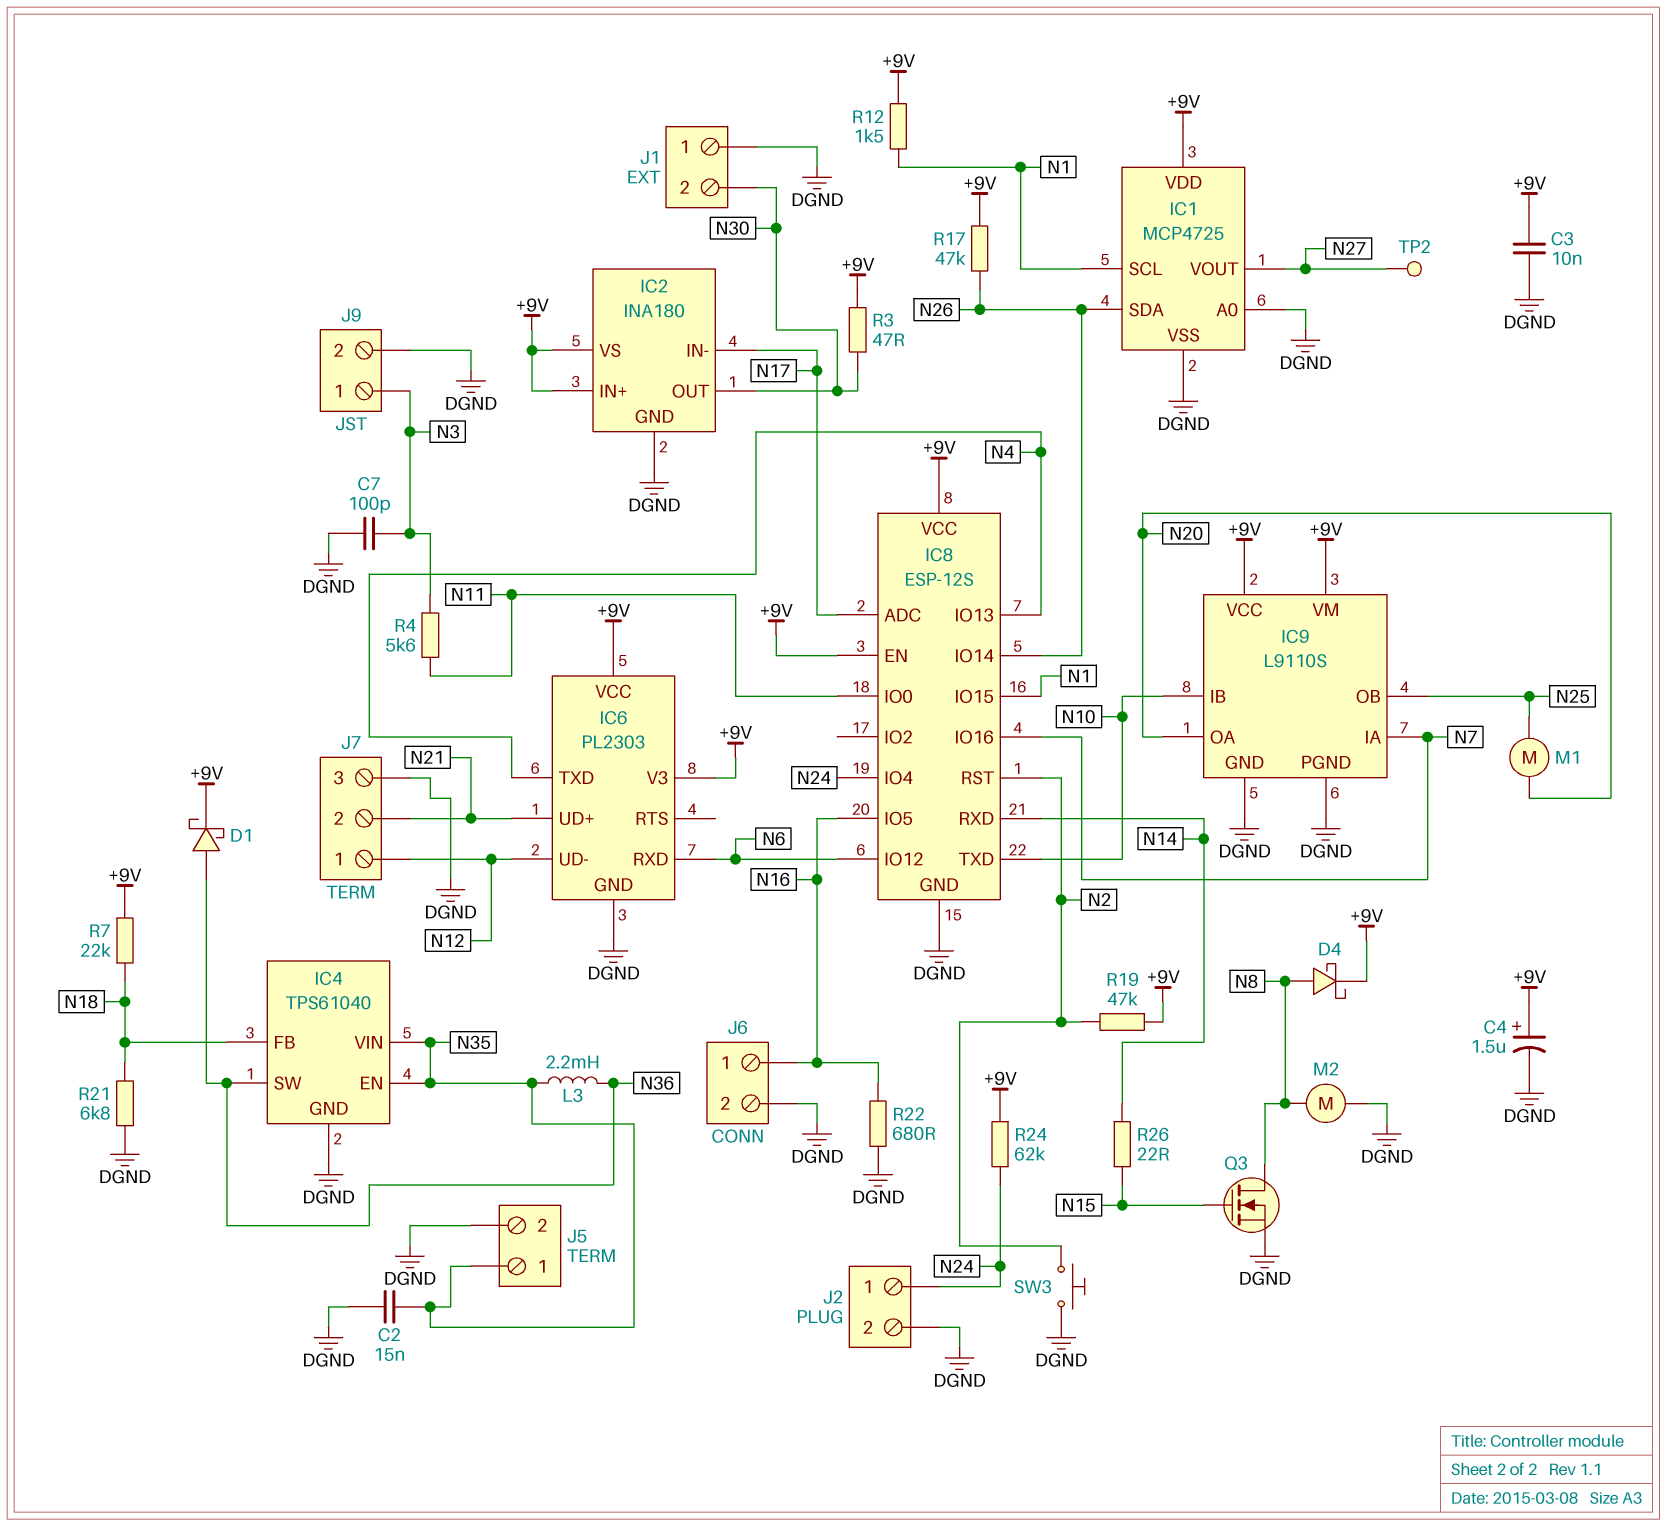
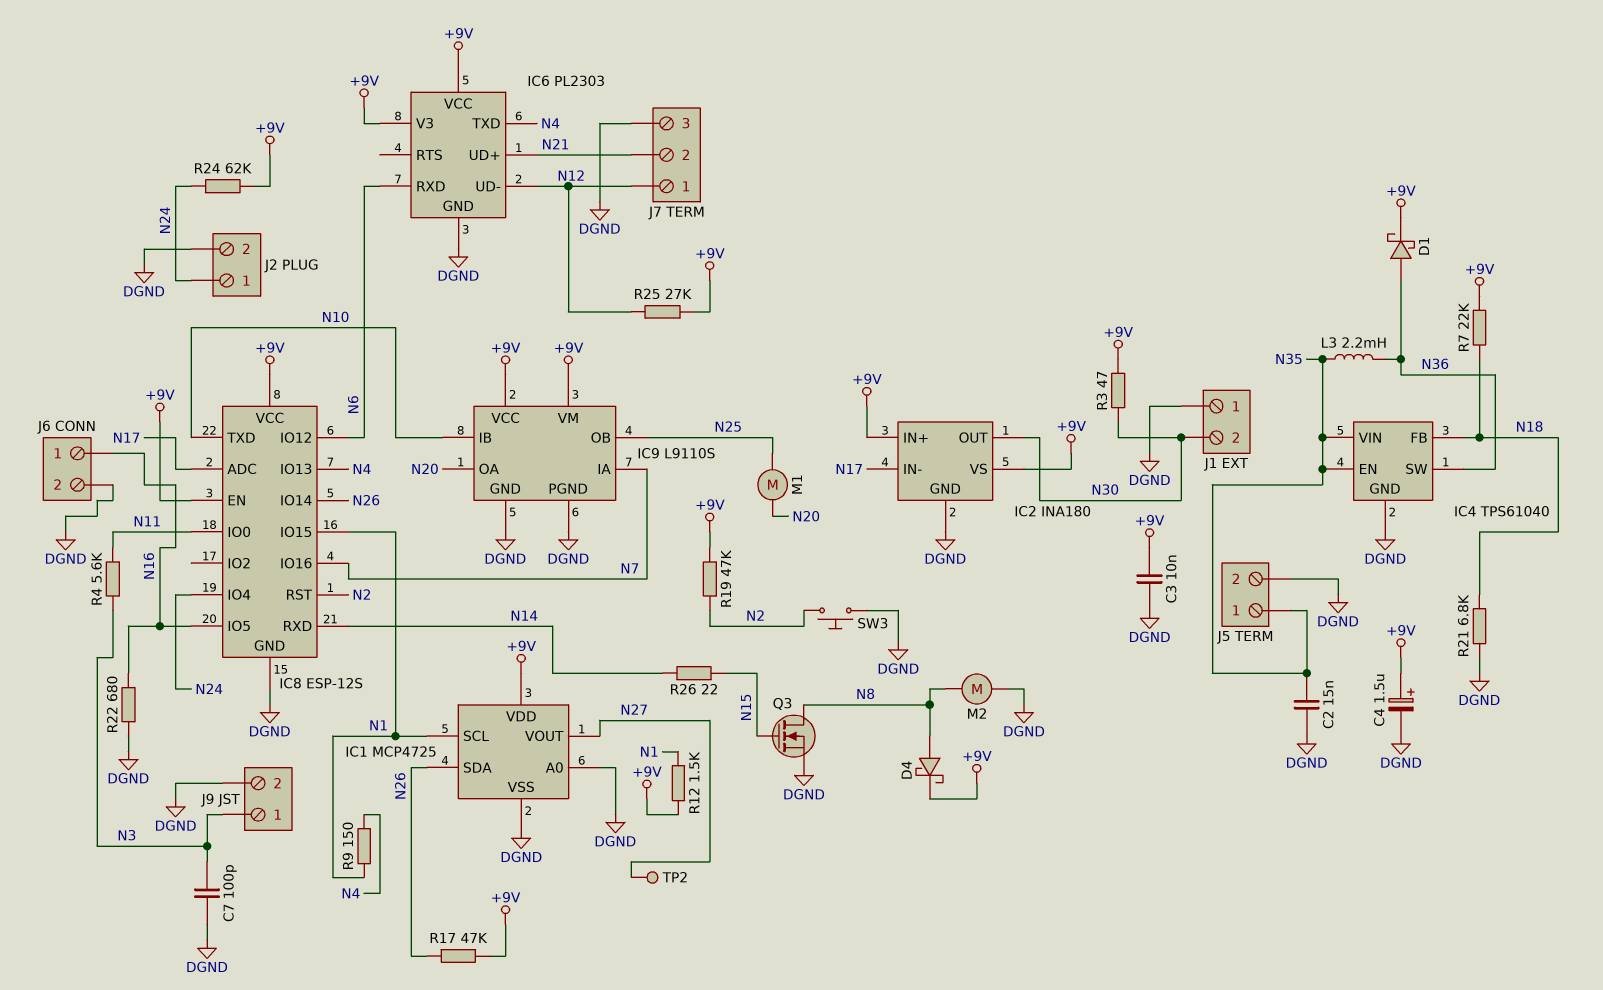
R9: none -> 150 (N1, N4)
R25: none -> 27k (+9V, N12)

